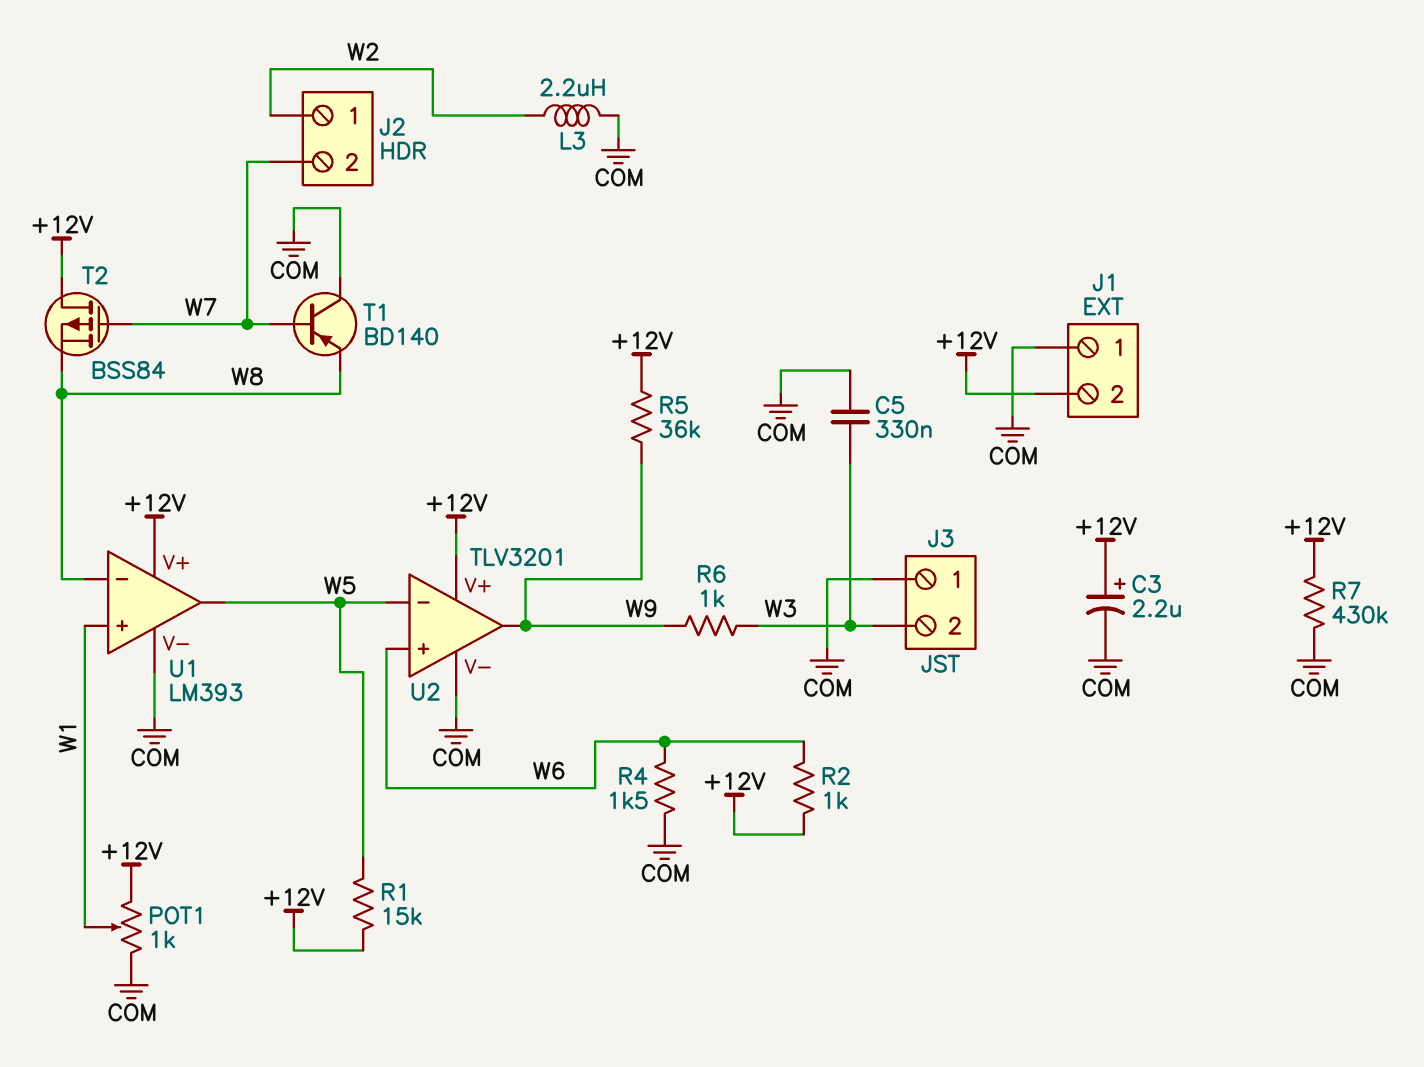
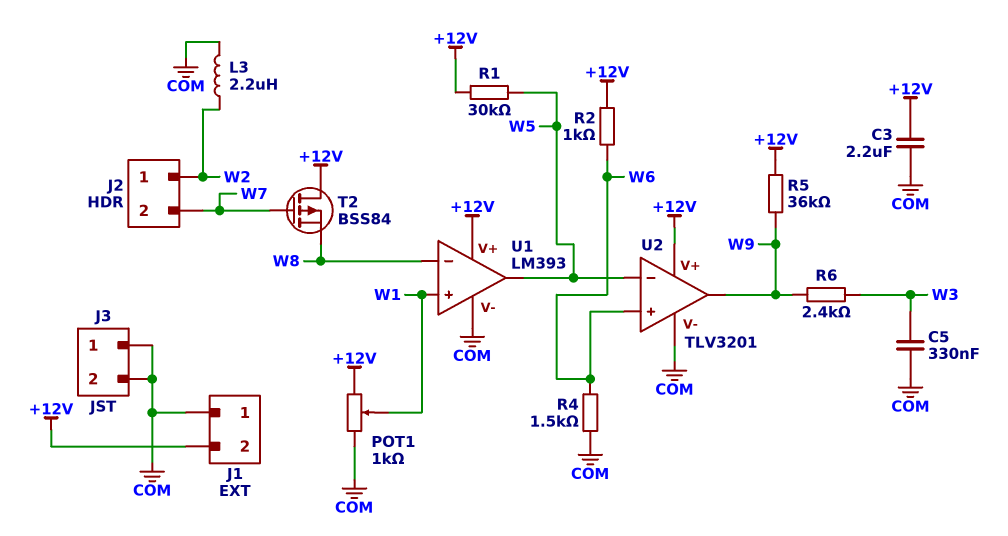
C3: 2.2uF (plus +12V, minus COM) -> 2.2uF (+12V, COM)
J3 pin 2: W3 -> COM
R1: 15k (+12V, W5) -> 30k (+12V, W5)
R6: 1k (W3, W9) -> 2.4k (W3, W9)
R7: 430k (+12V, COM) -> none
T1: PNP BD140 (B W7, C COM, E W8) -> none

